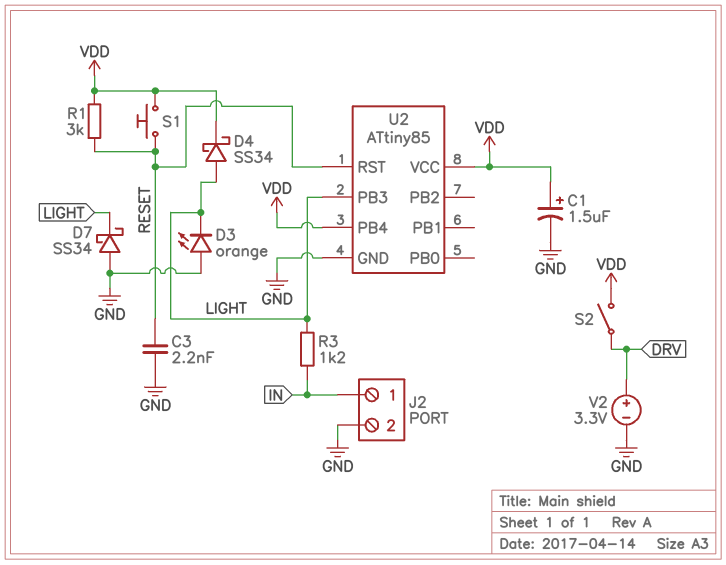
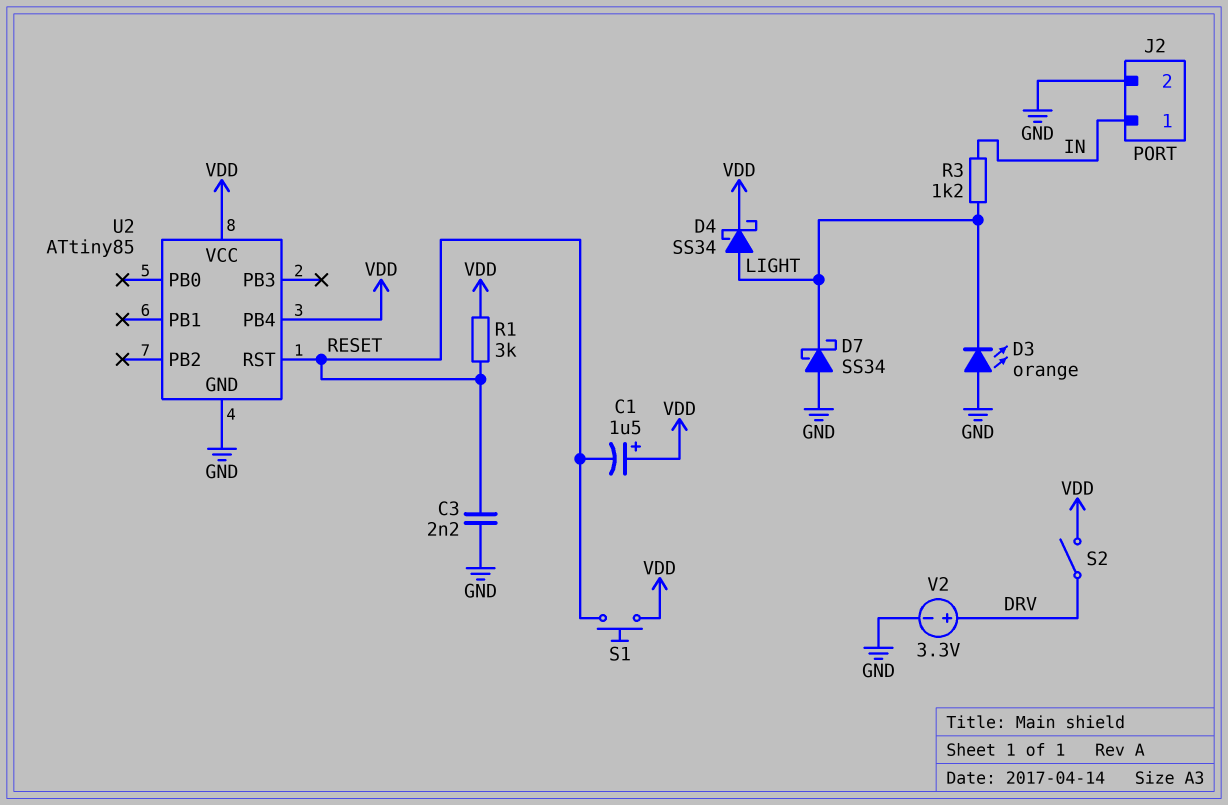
C1: 1.5uF (plus VDD, minus GND) -> 1.5uF (plus VDD, minus RESET)
U2 pin PB3: LIGHT -> none

